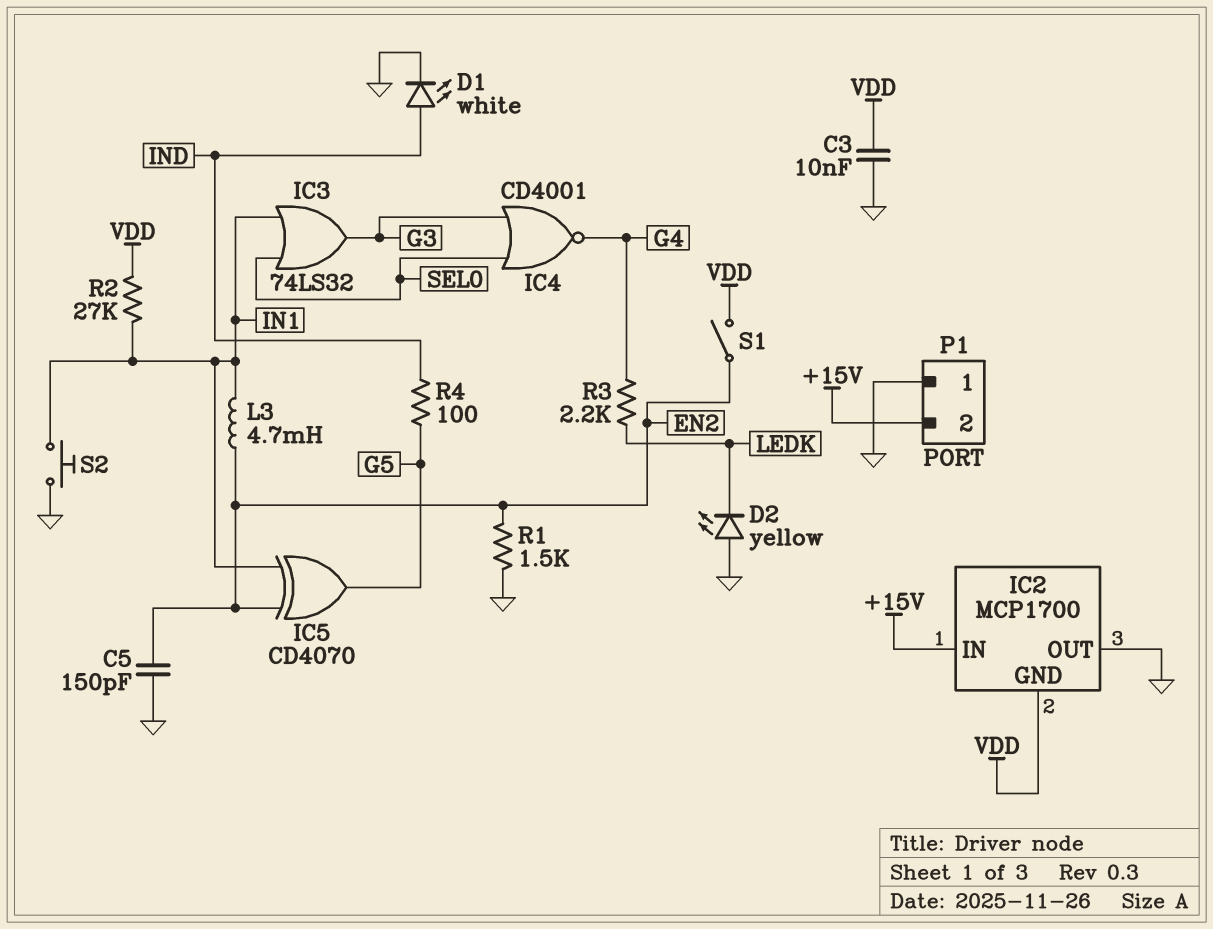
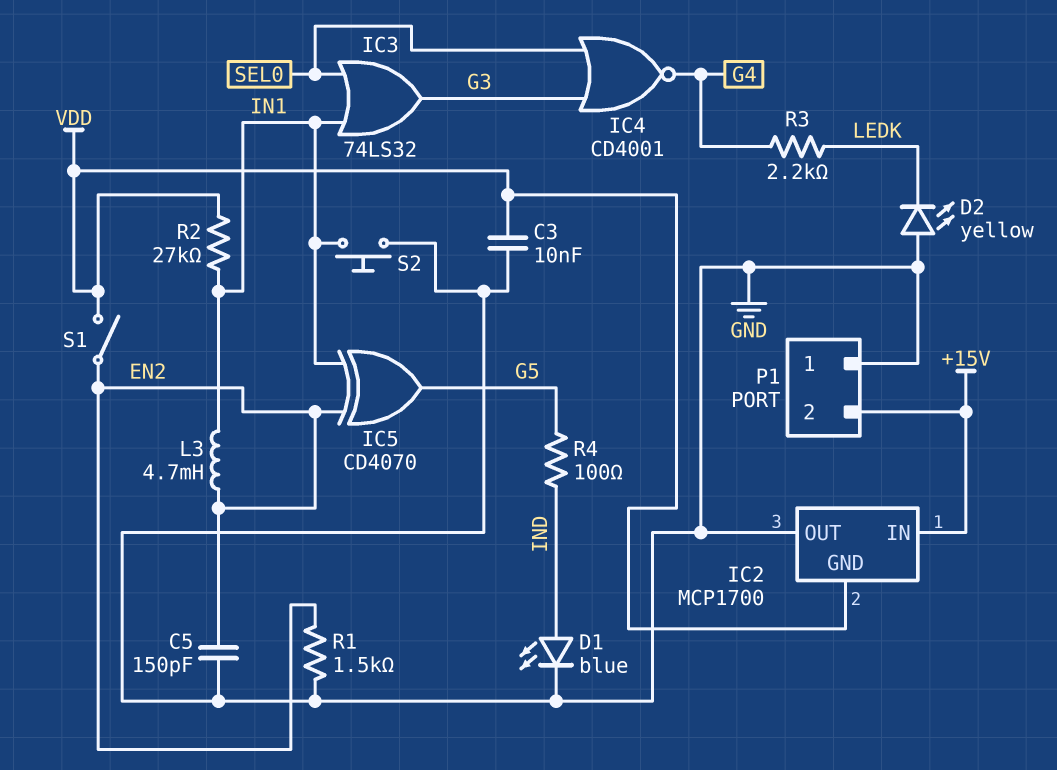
D1: LED white (A IND, K GND) -> LED blue (A IND, K GND)

